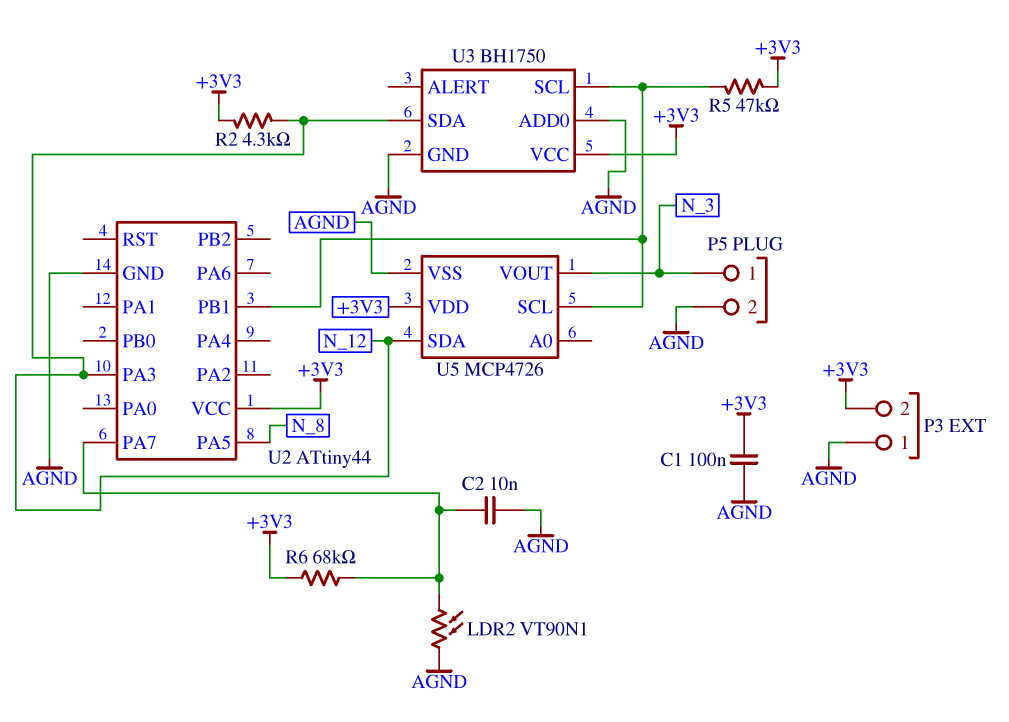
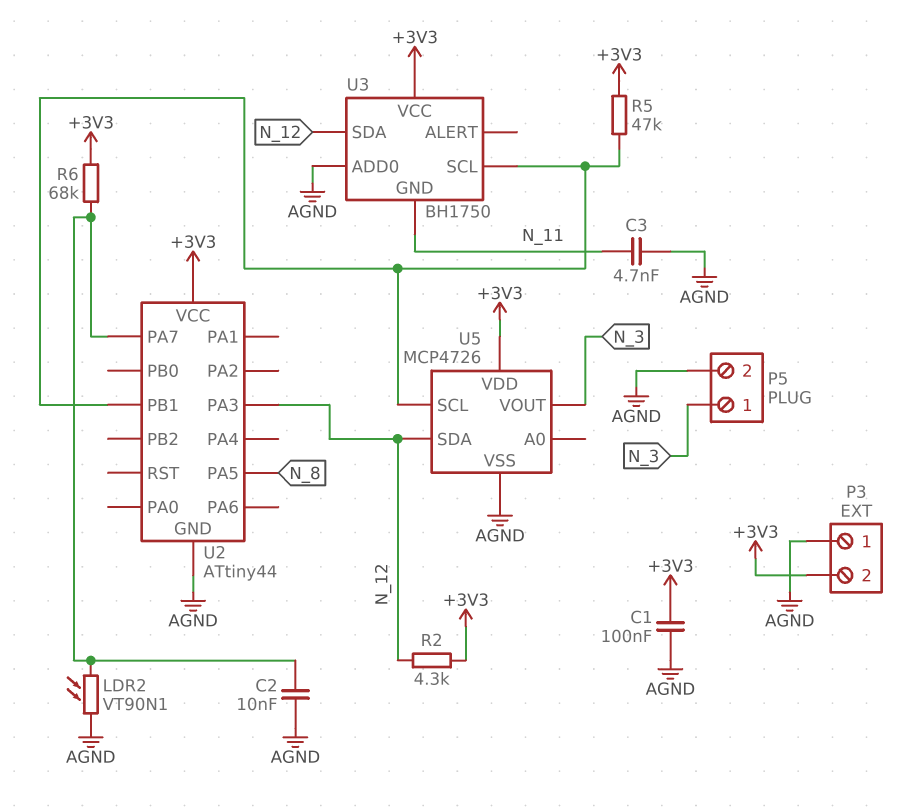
C3: none -> 4.7nF (AGND, N_11)
U3 pin GND: AGND -> N_11

